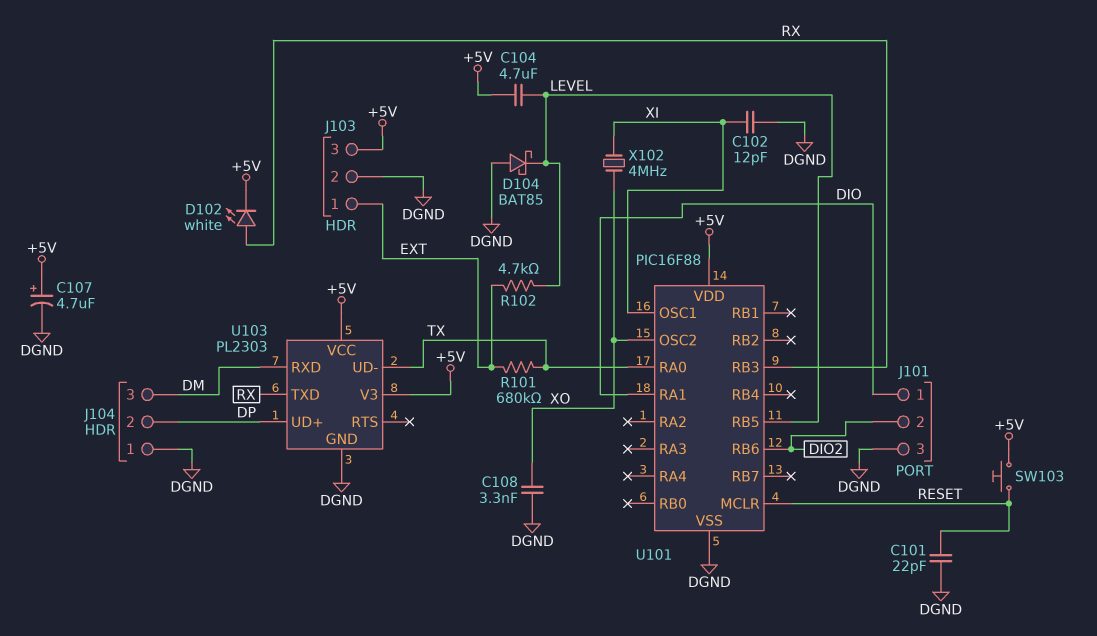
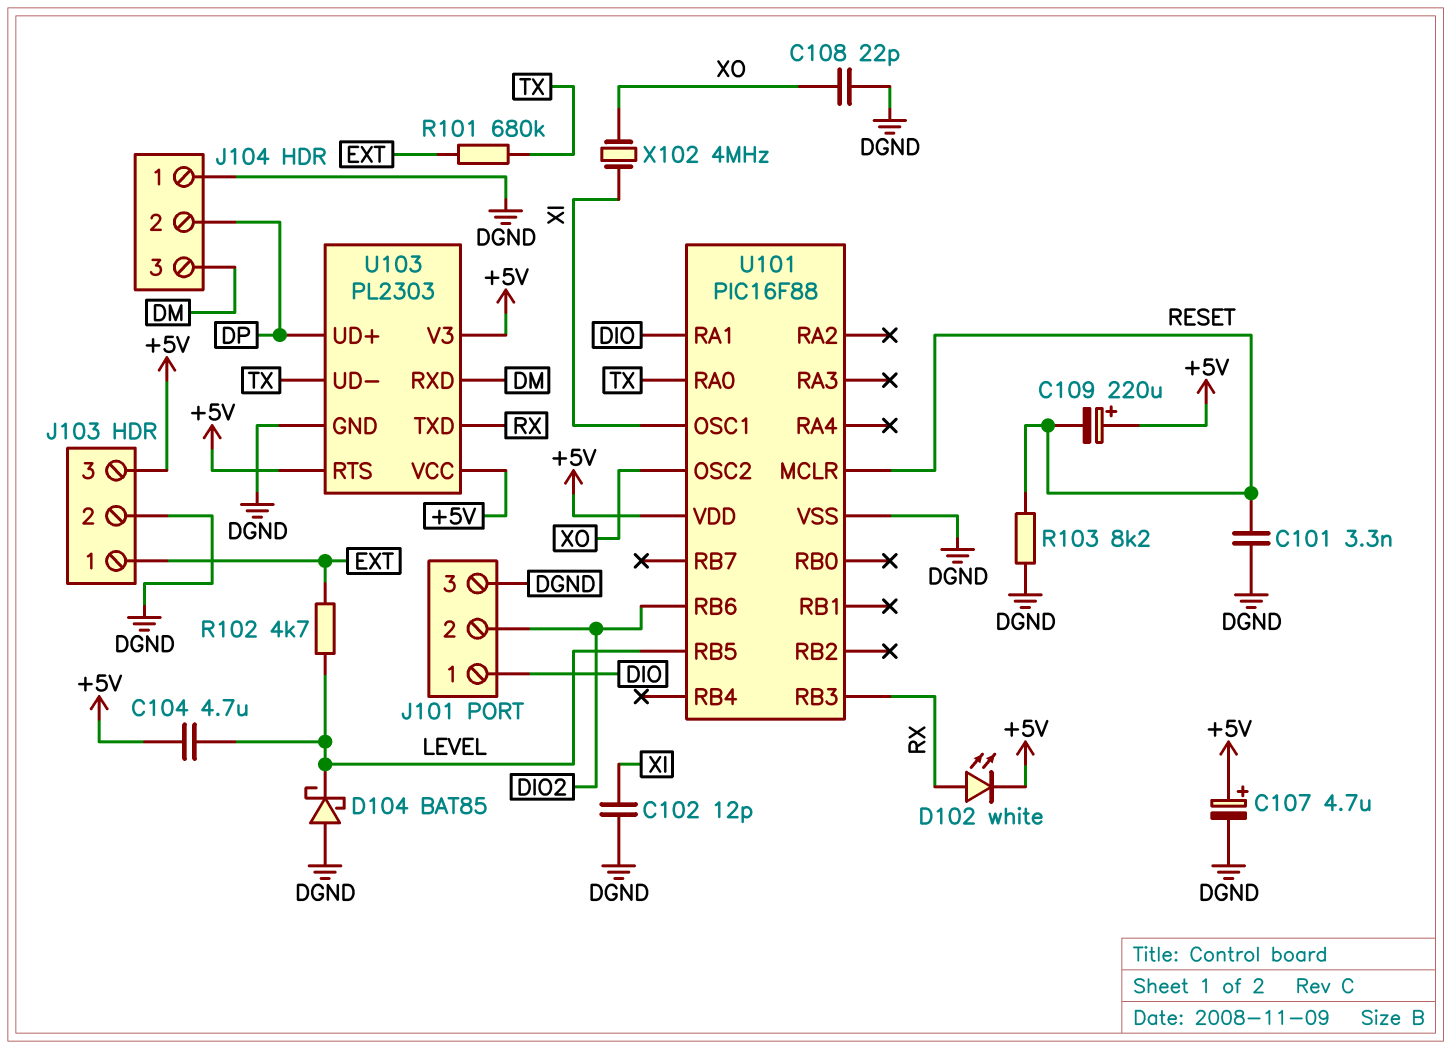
C101: 22pF (DGND, RESET) -> 3.3nF (DGND, RESET)
C108: 3.3nF (DGND, XO) -> 22pF (DGND, XO)
C109: none -> 220uF (plus +5V, minus RESET)
R103: none -> 8.2k (DGND, RESET)
SW103: button (+5V, RESET) -> none
U103 pin RTS: none -> +5V

